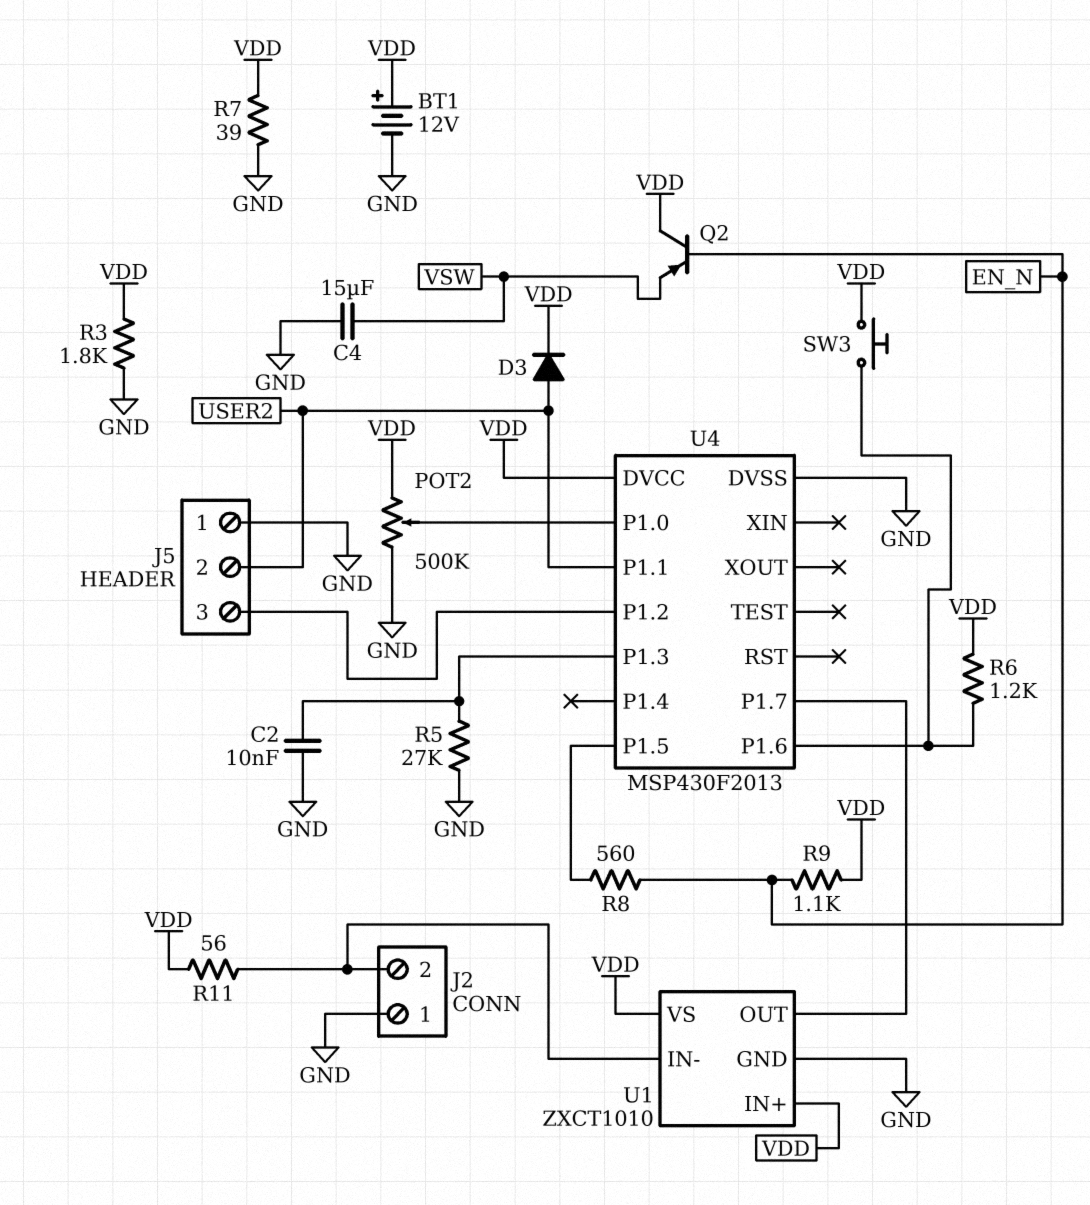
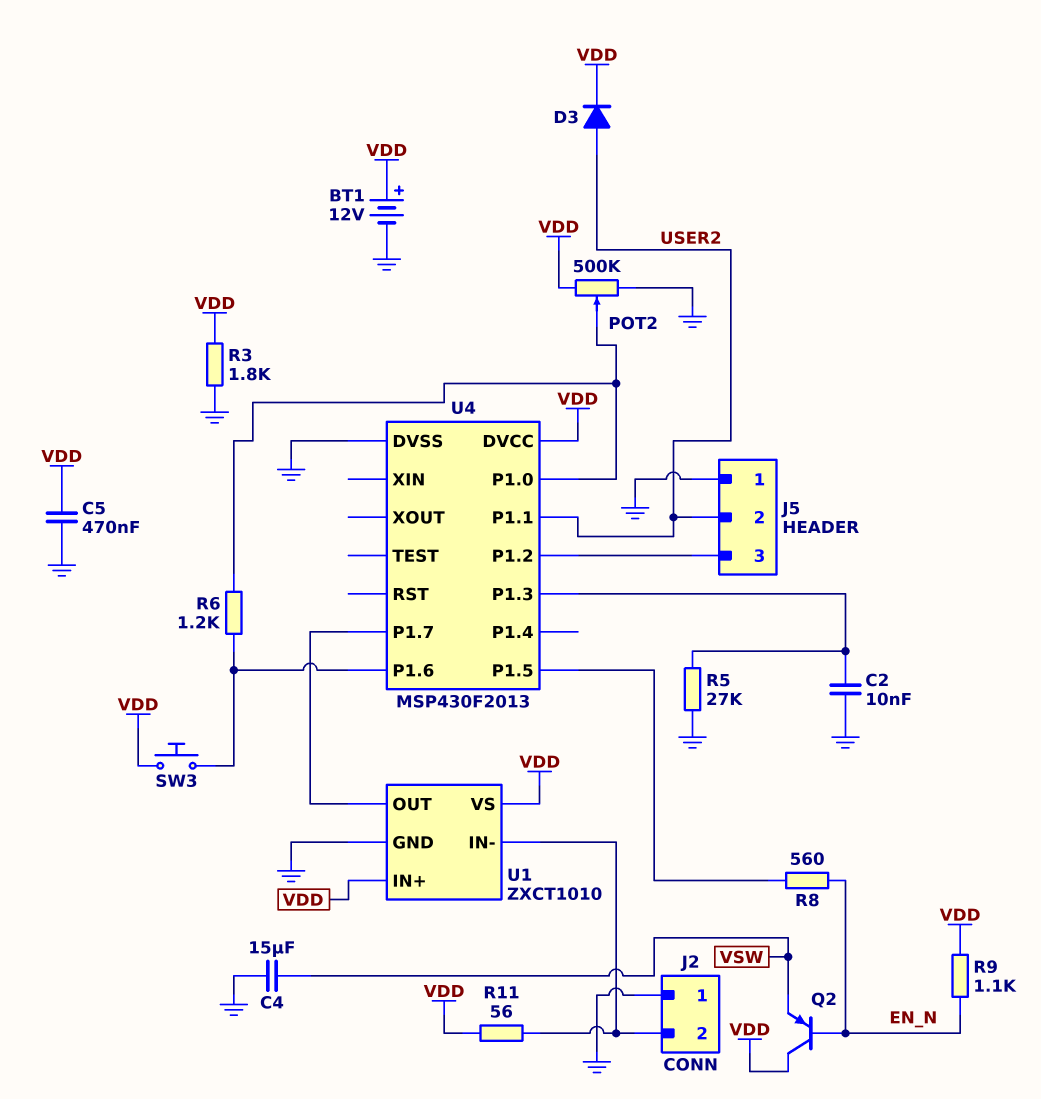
C5: none -> 470nF (GND, VDD)
R6: 1.2k (U4/P1.6, VDD) -> 1.2k (U4/P1.0, U4/P1.6)
R7: 39 (GND, VDD) -> none

